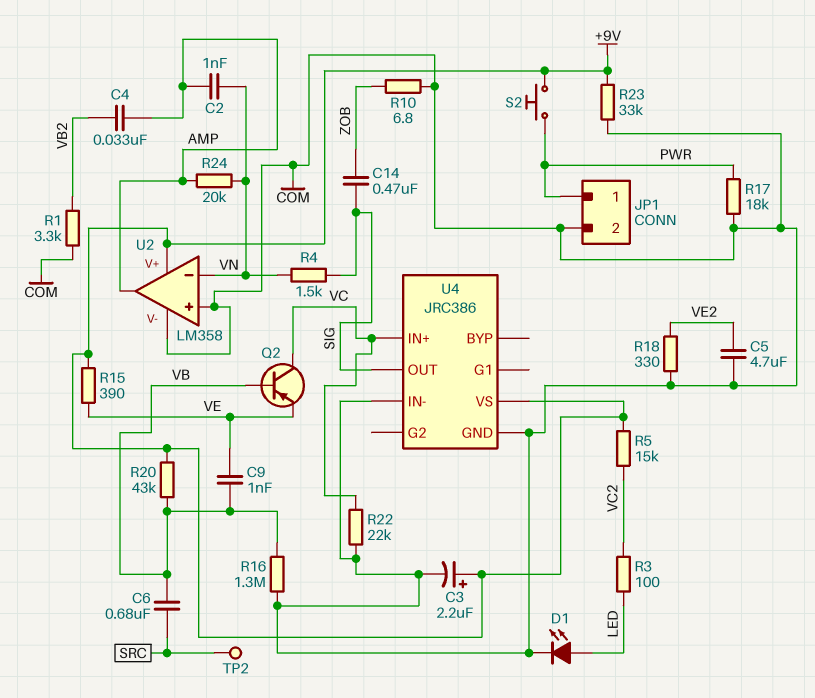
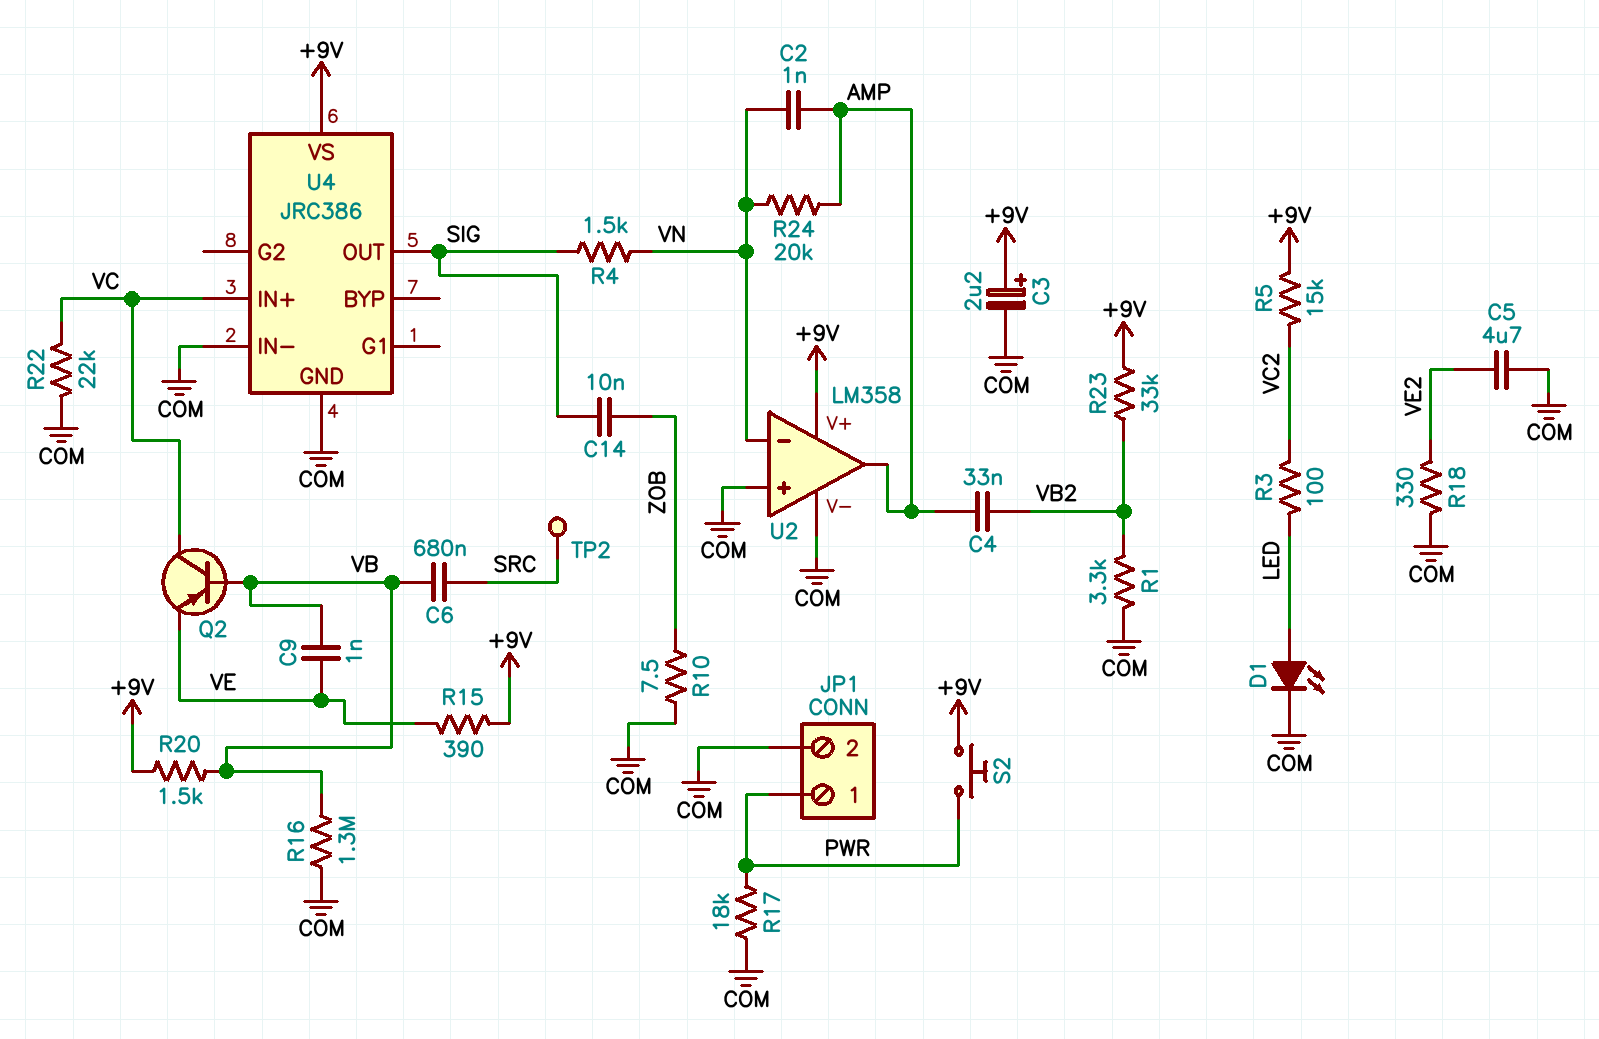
C14: 470nF (SIG, ZOB) -> 10nF (SIG, ZOB)
R10: 6.8 (COM, ZOB) -> 7.5 (COM, ZOB)
R20: 43k (+9V, VB) -> 1.5k (+9V, VB)
R23: 33k (+9V, COM) -> 33k (+9V, VB2)

